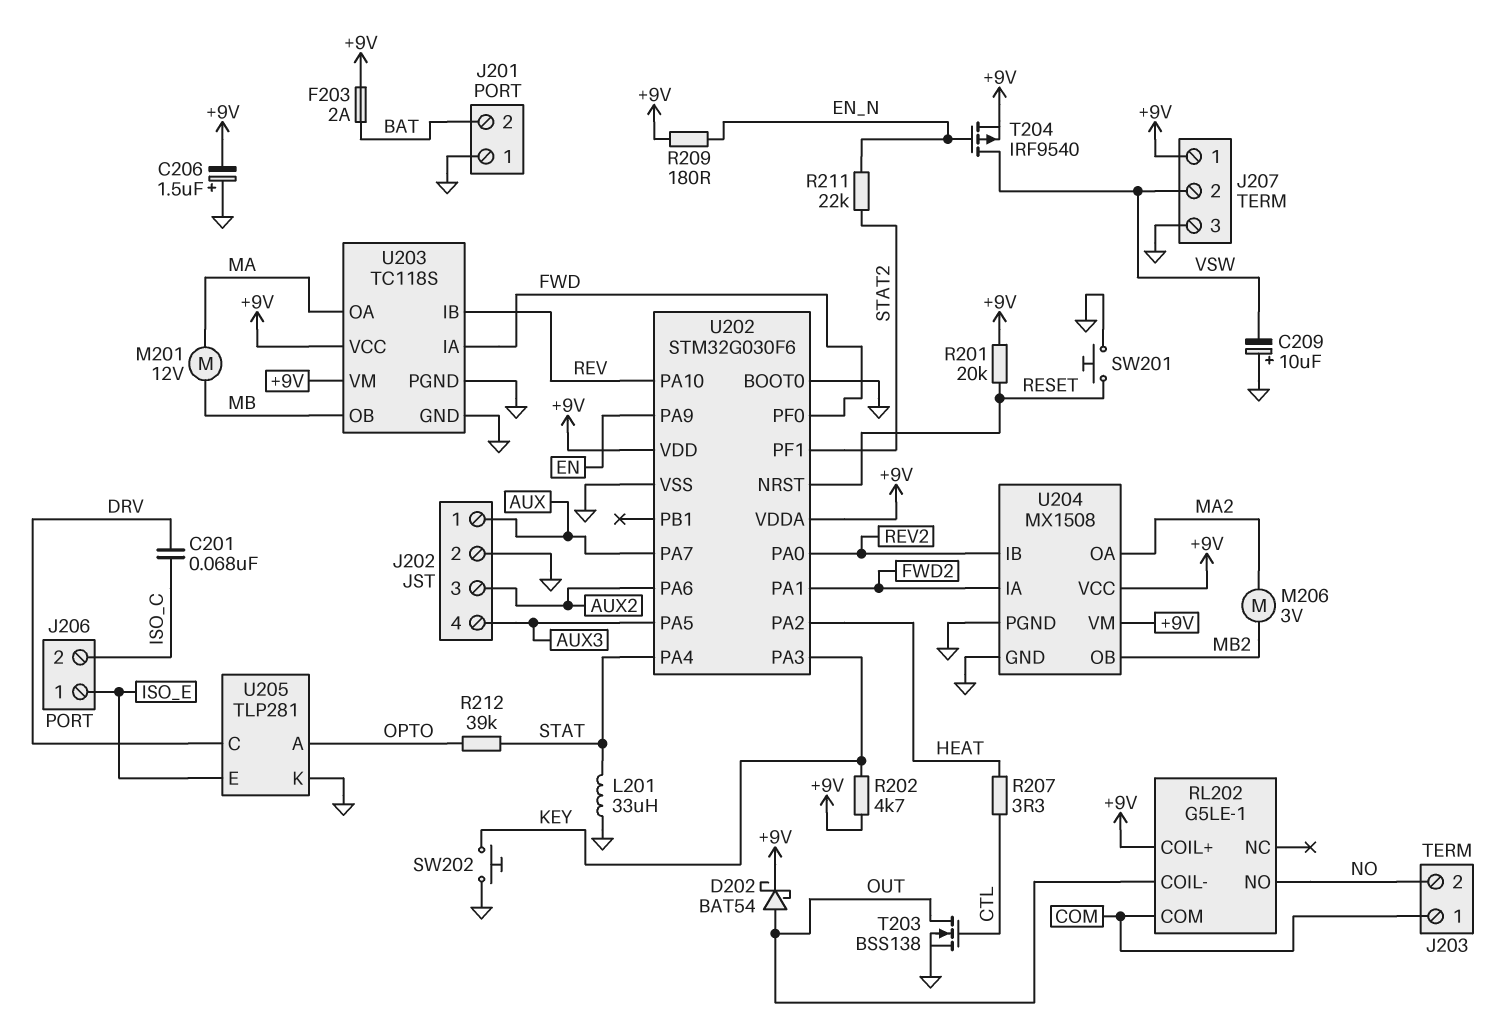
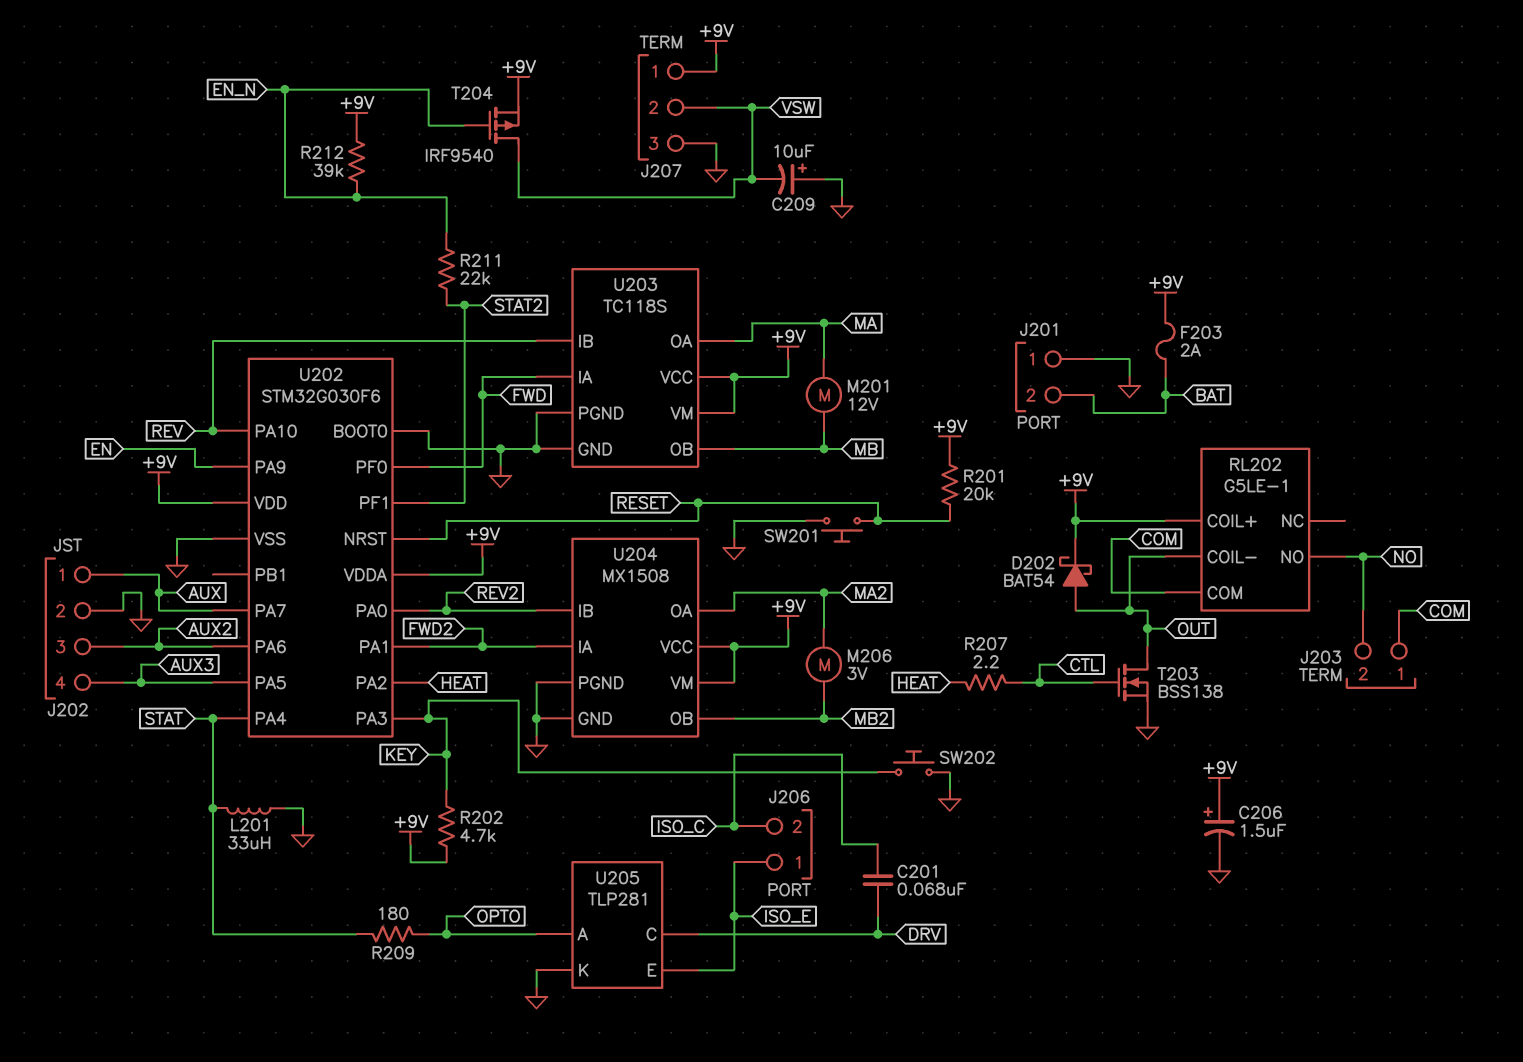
C206: 1.5uF (plus GND, minus +9V) -> 1.5uF (plus +9V, minus GND)
R207: 3.3 (CTL, HEAT) -> 2.2 (CTL, HEAT)
R209: 180 (+9V, EN_N) -> 180 (OPTO, STAT)
R212: 39k (OPTO, STAT) -> 39k (+9V, EN_N)

